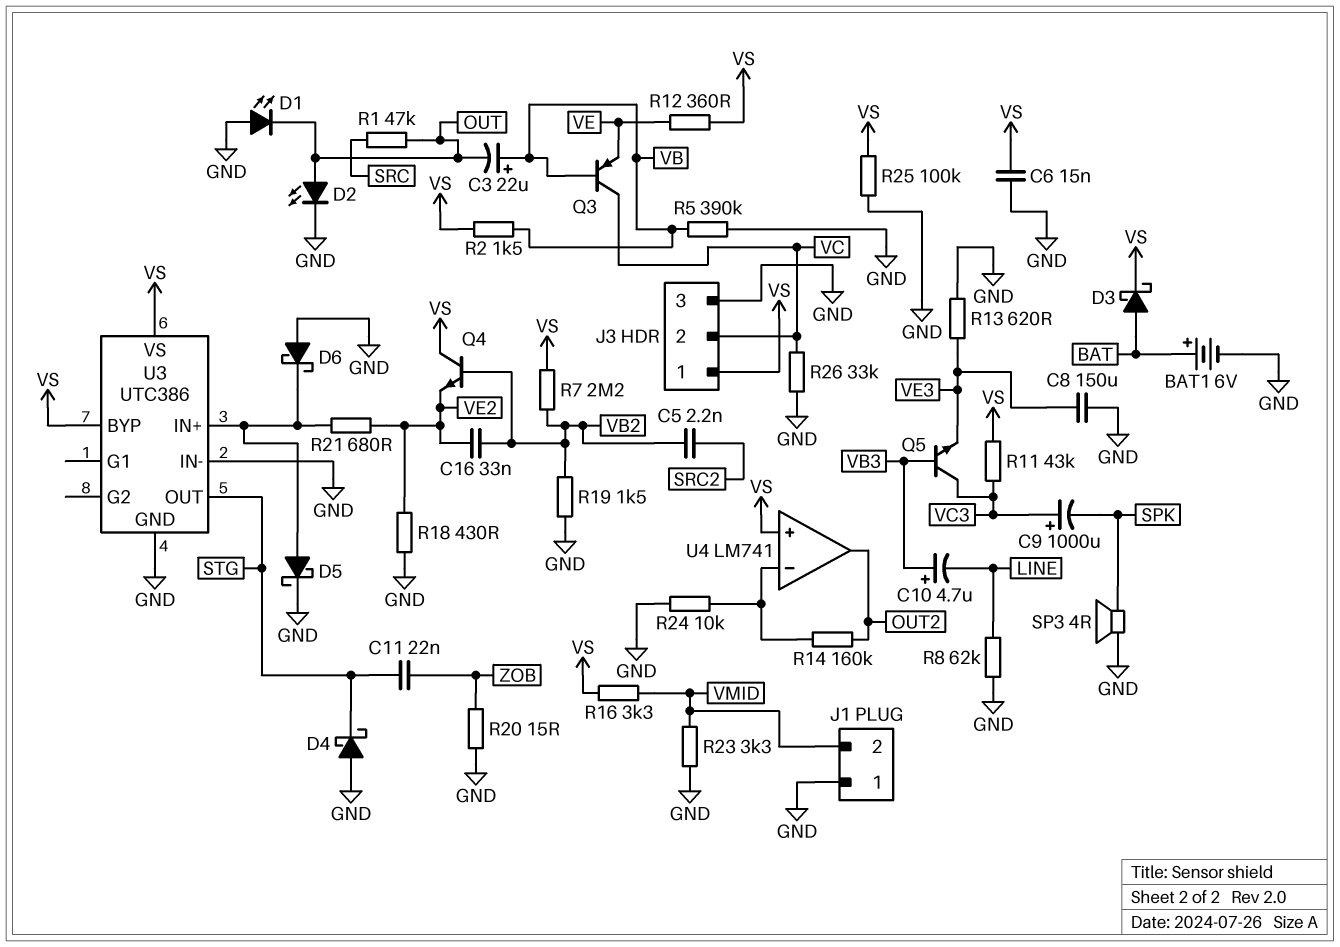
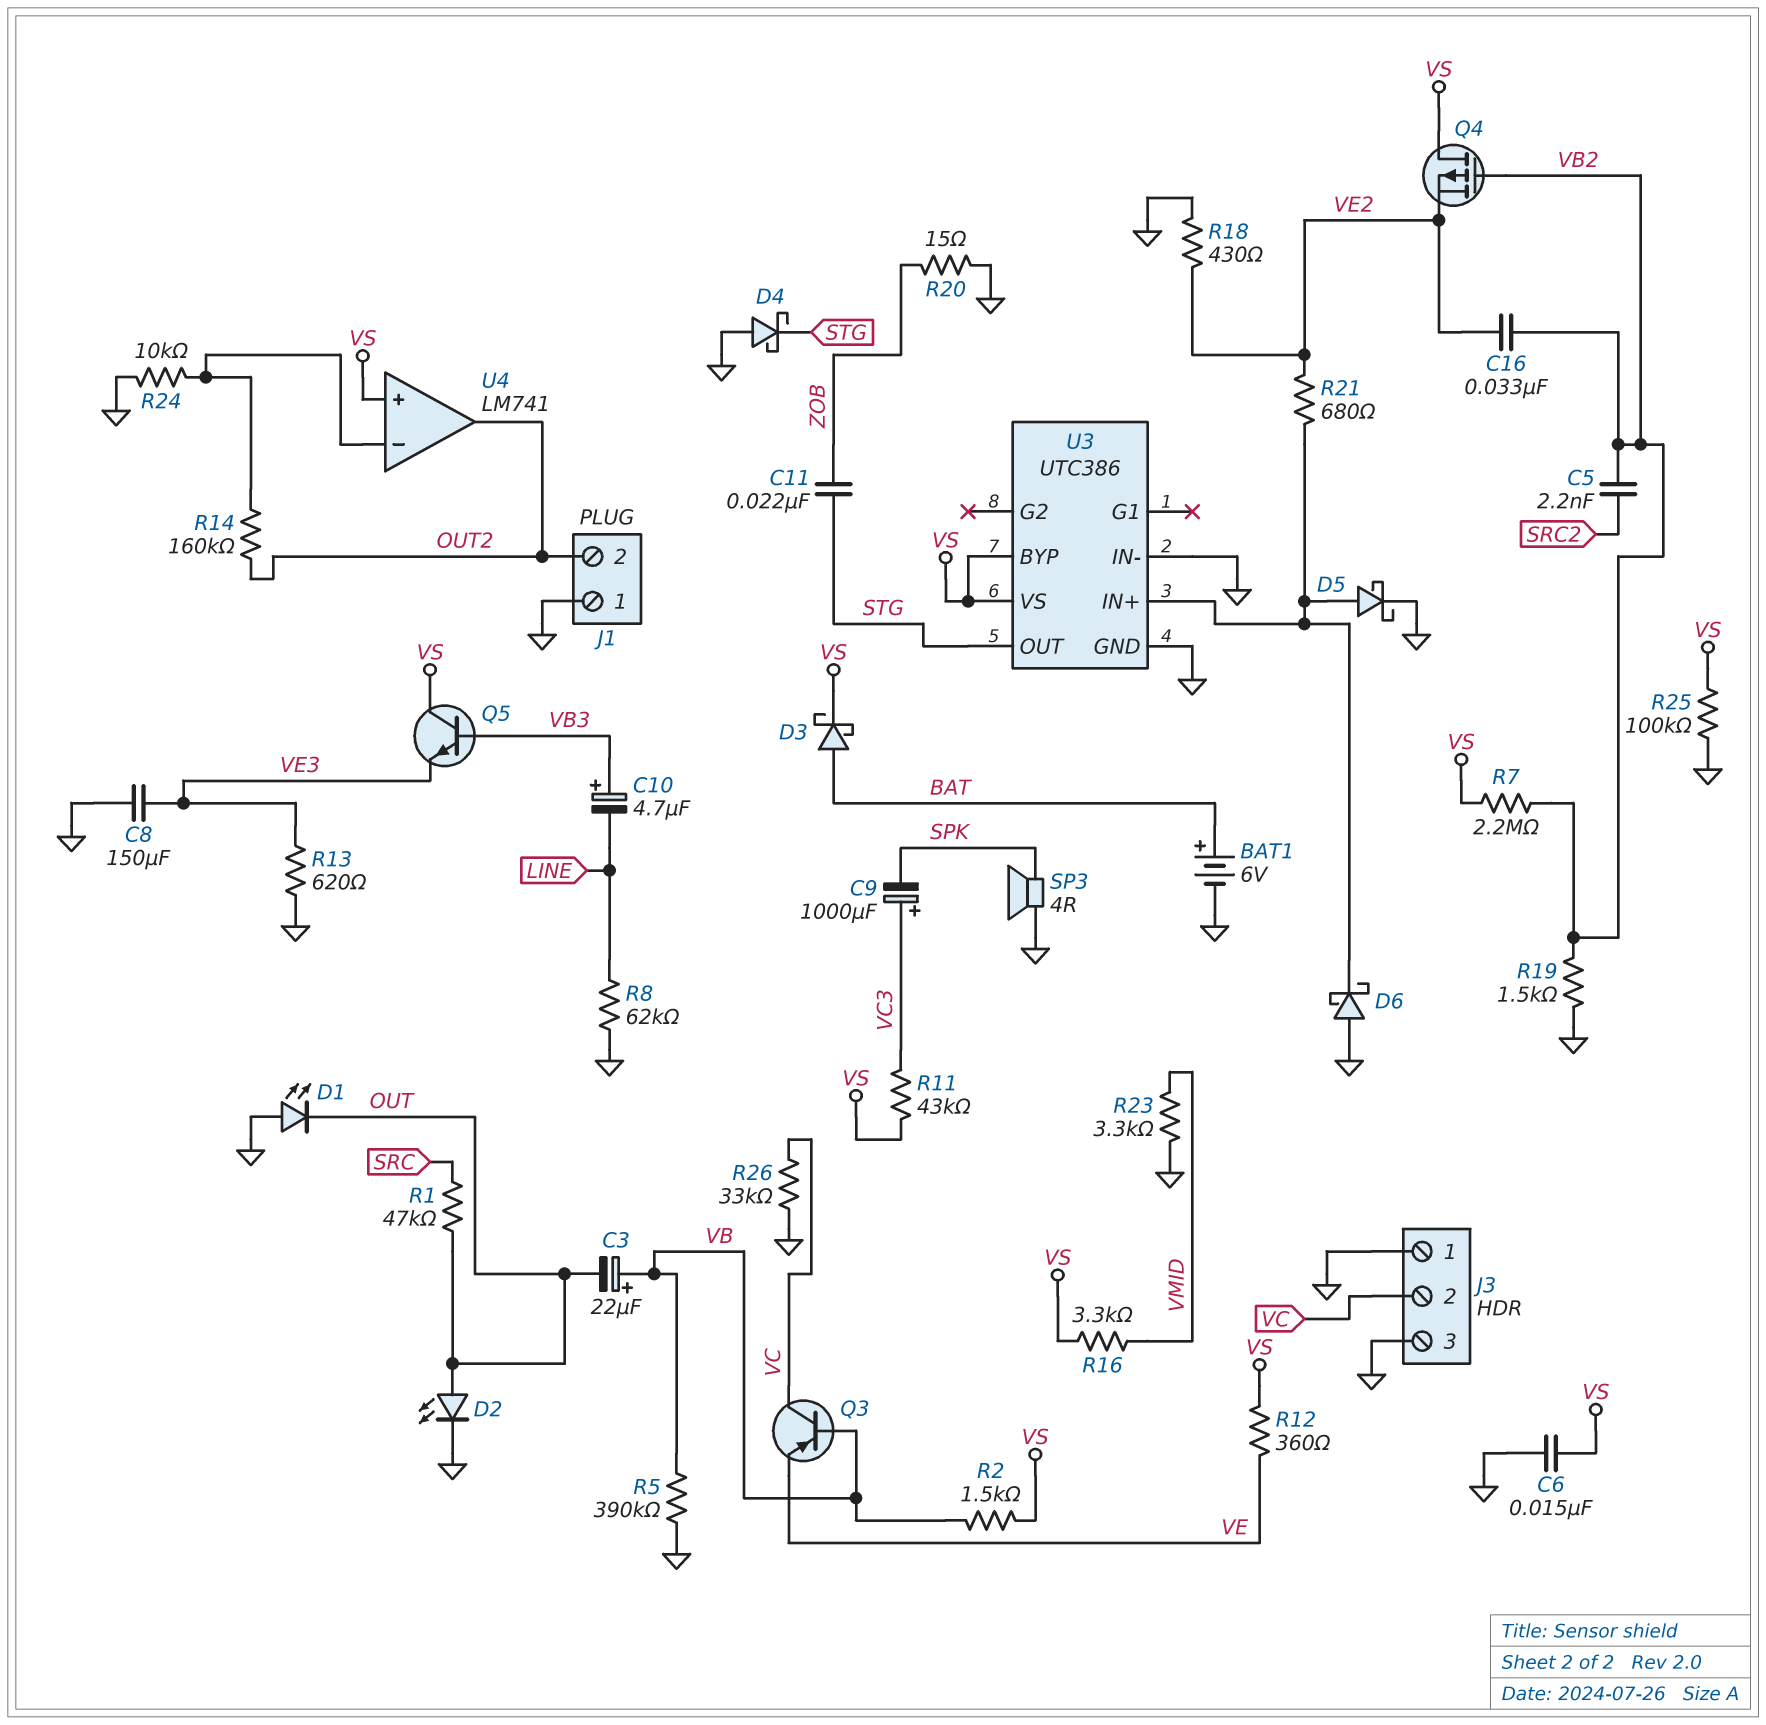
J1 pin 2: VMID -> OUT2
J3 pin 1: VS -> GND
Q4: NPN (B VB2, C VS, E VE2) -> PMOS (G VB2, D VS, S VE2)
Q5: NPN (B VB3, C VC3, E VE3) -> NPN (B VB3, C VS, E VE3)

